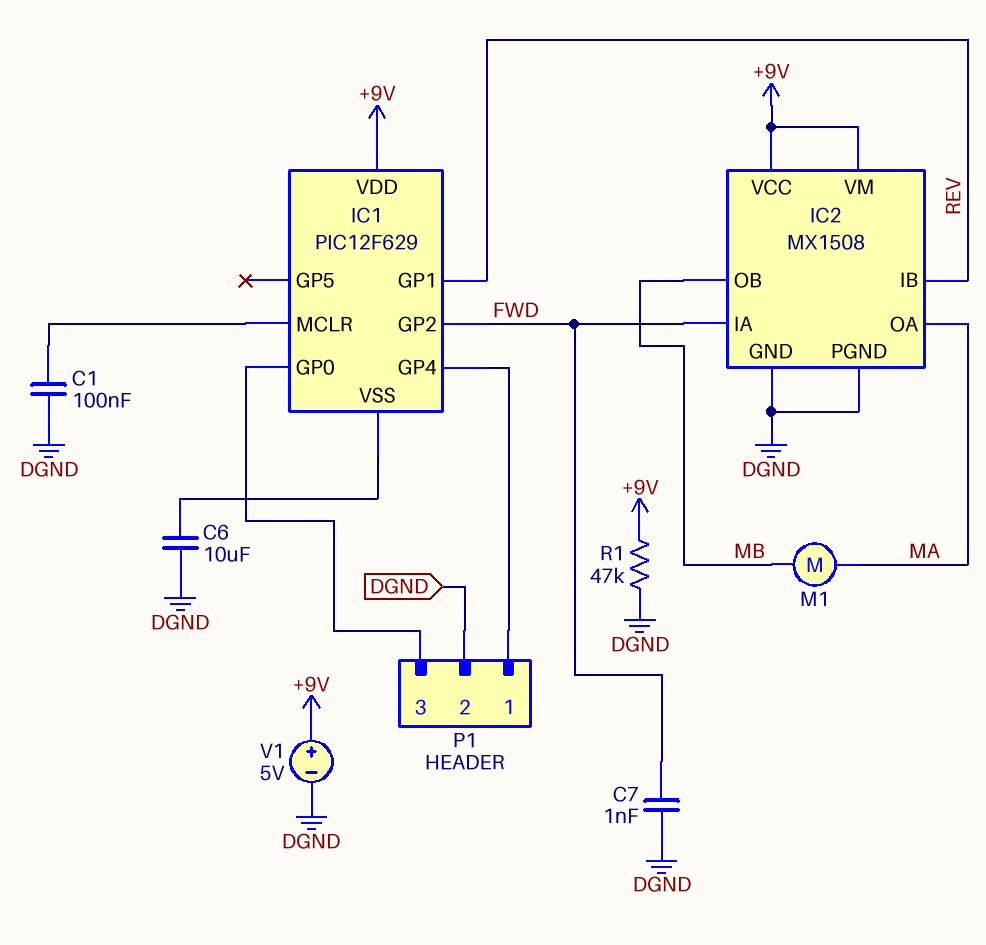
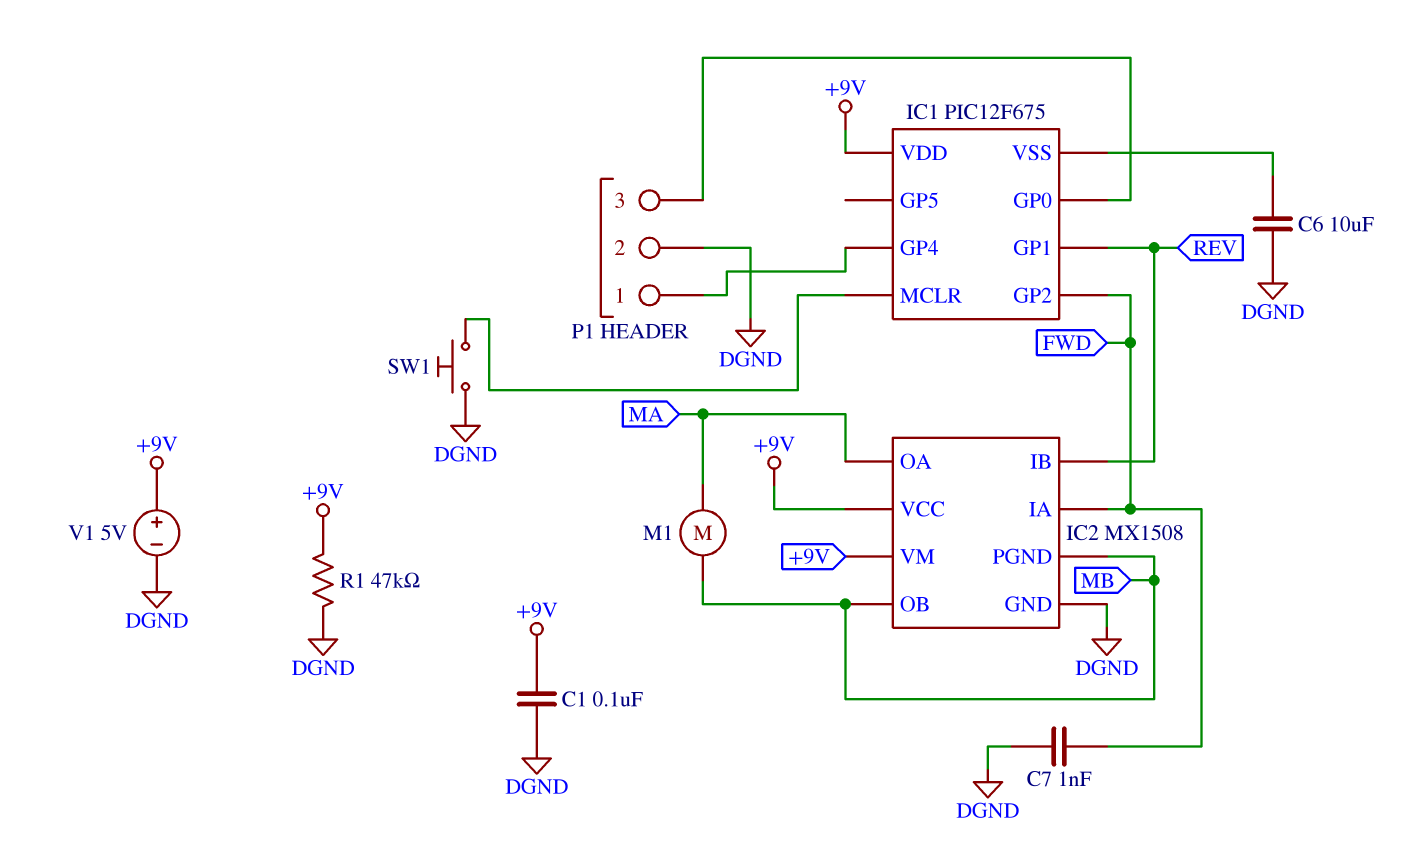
C1: 100nF (DGND, IC1/MCLR) -> 100nF (+9V, DGND)
IC1: PIC12F629 -> PIC12F675
IC2 pin PGND: DGND -> MB
SW1: none -> button (DGND, IC1/MCLR)

